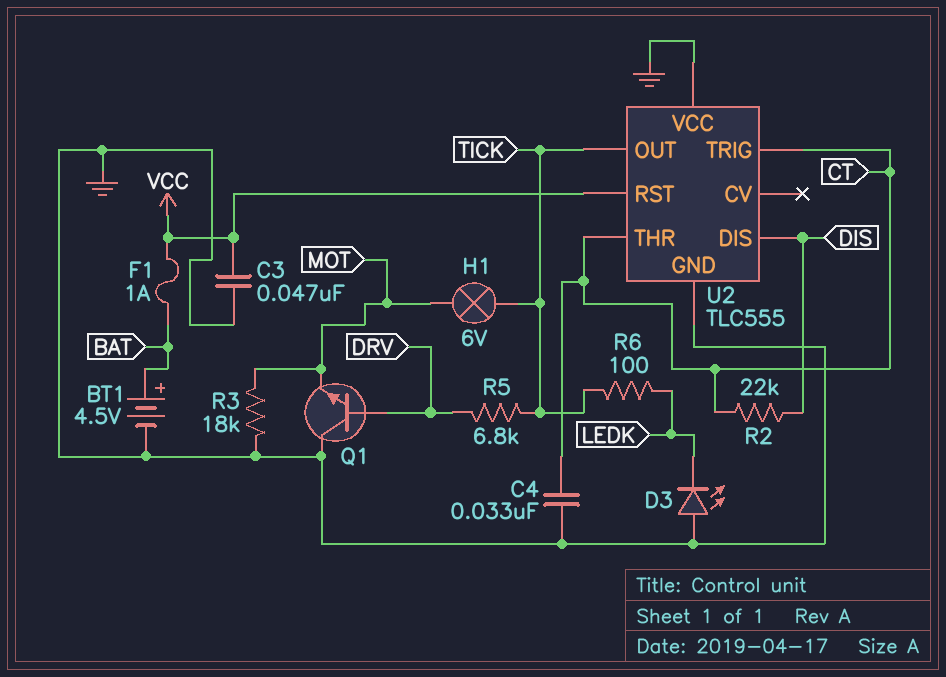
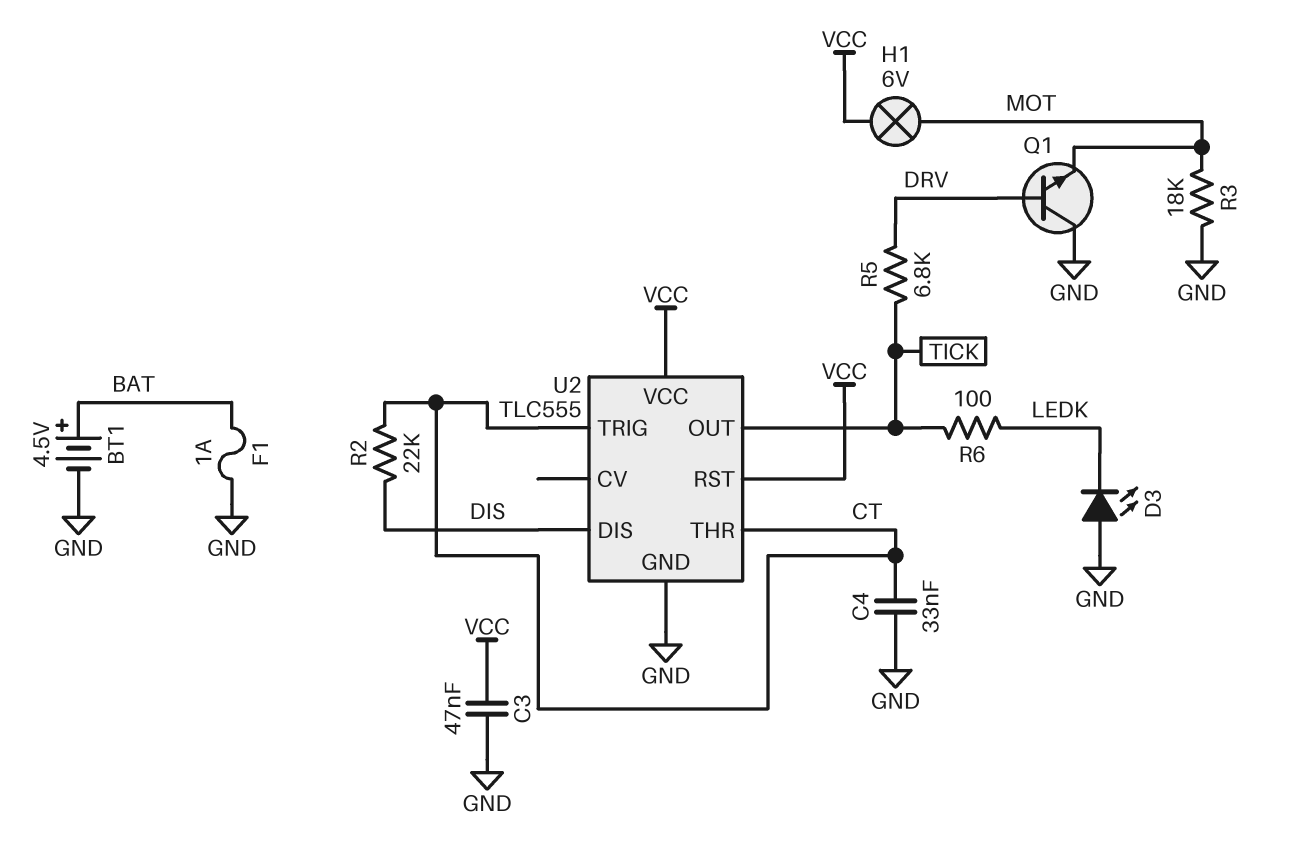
F1: 1A (BAT, VCC) -> 1A (BAT, GND)
H1: lamp 6V (MOT, TICK) -> lamp 6V (MOT, VCC)
U2 pin VCC: GND -> VCC

